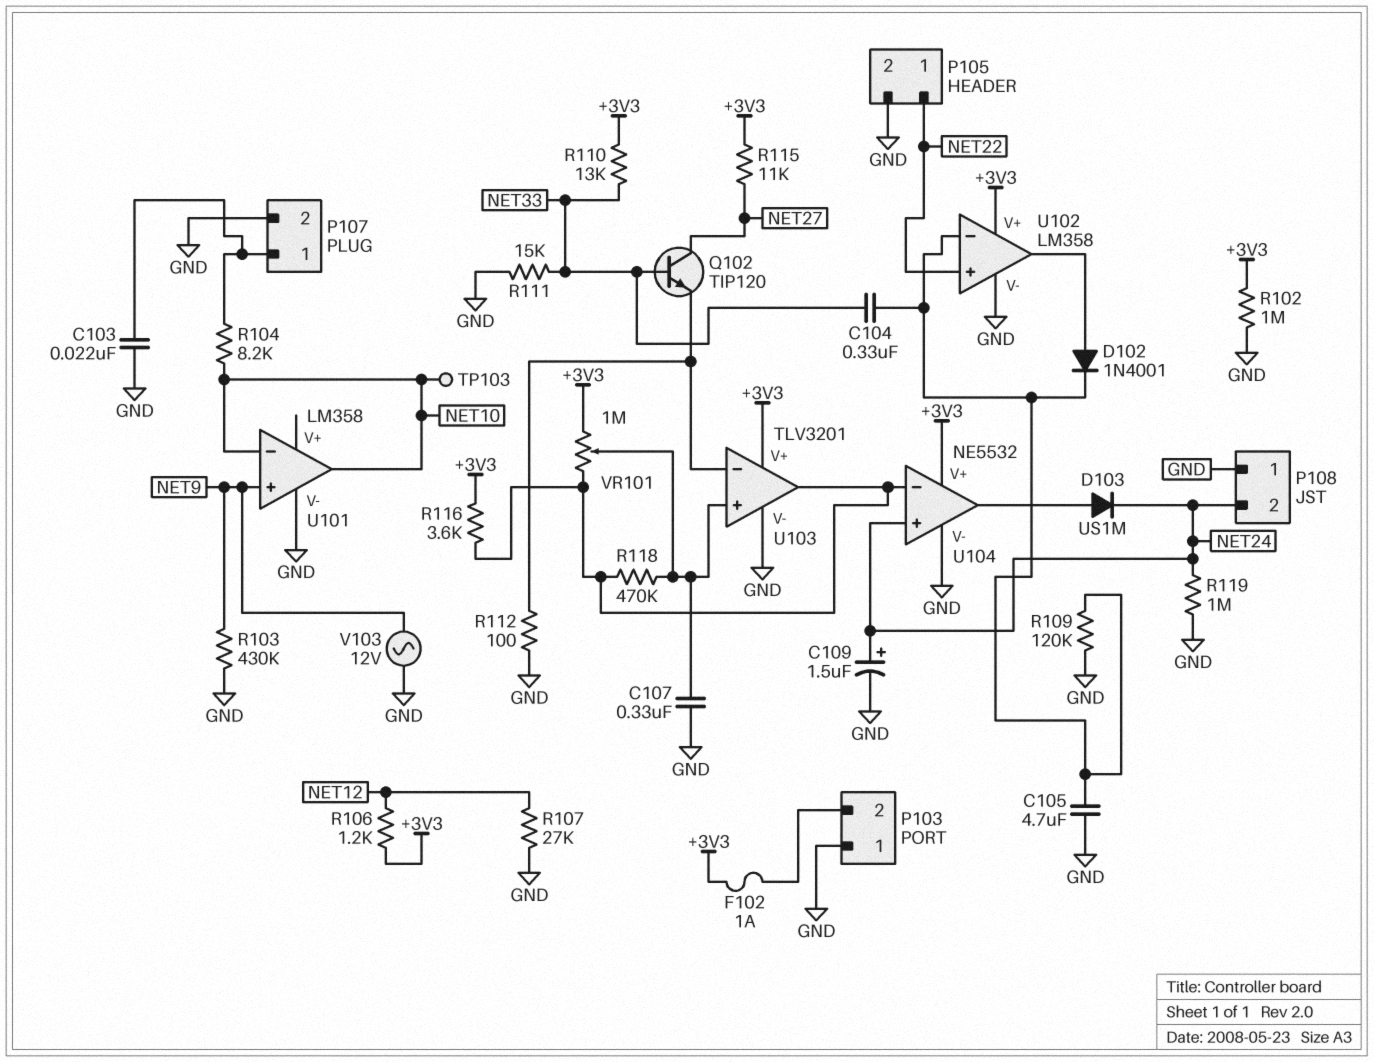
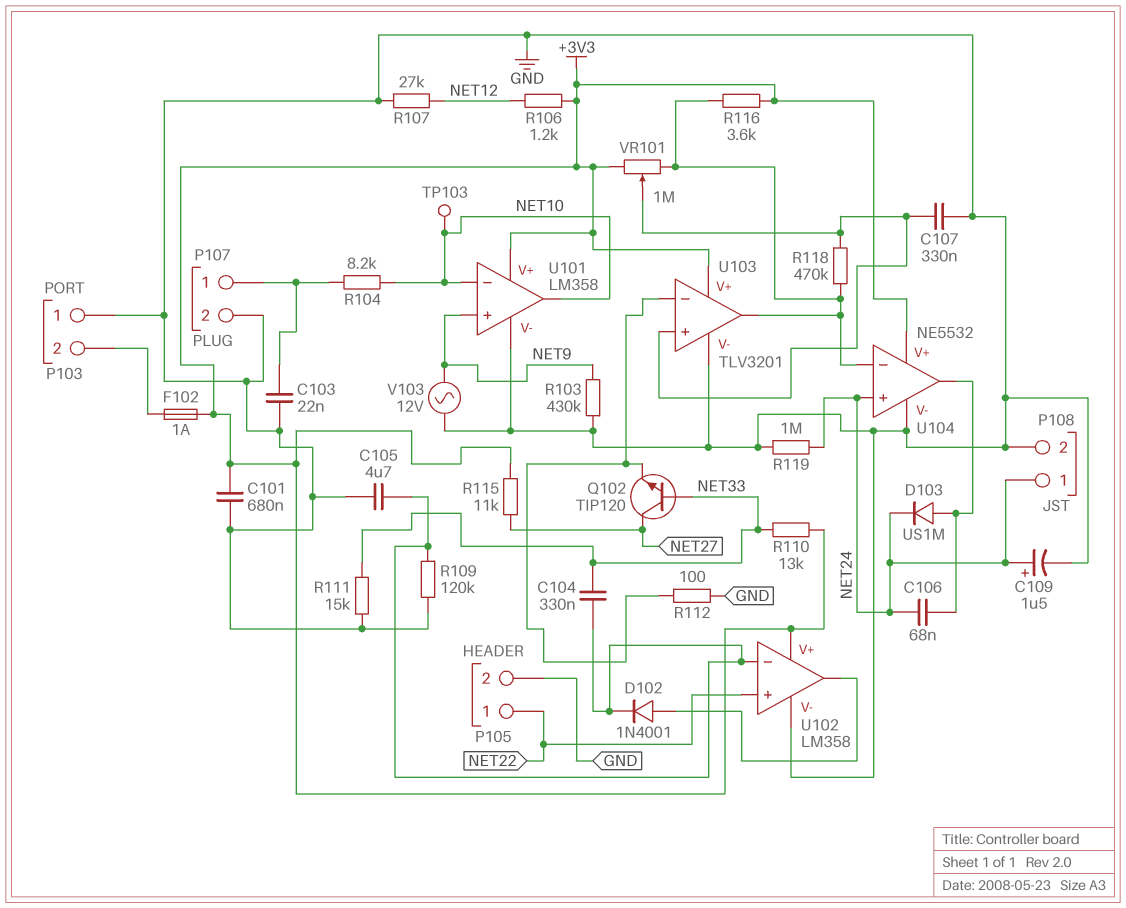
C101: none -> 680nF (+3V3, GND)
C106: none -> 68nF (NET24, U104/out)
P108 pin 1: GND -> NET24
P108 pin 2: NET24 -> GND
R102: 1M (+3V3, GND) -> none
U101 pin V+: none -> +3V3

